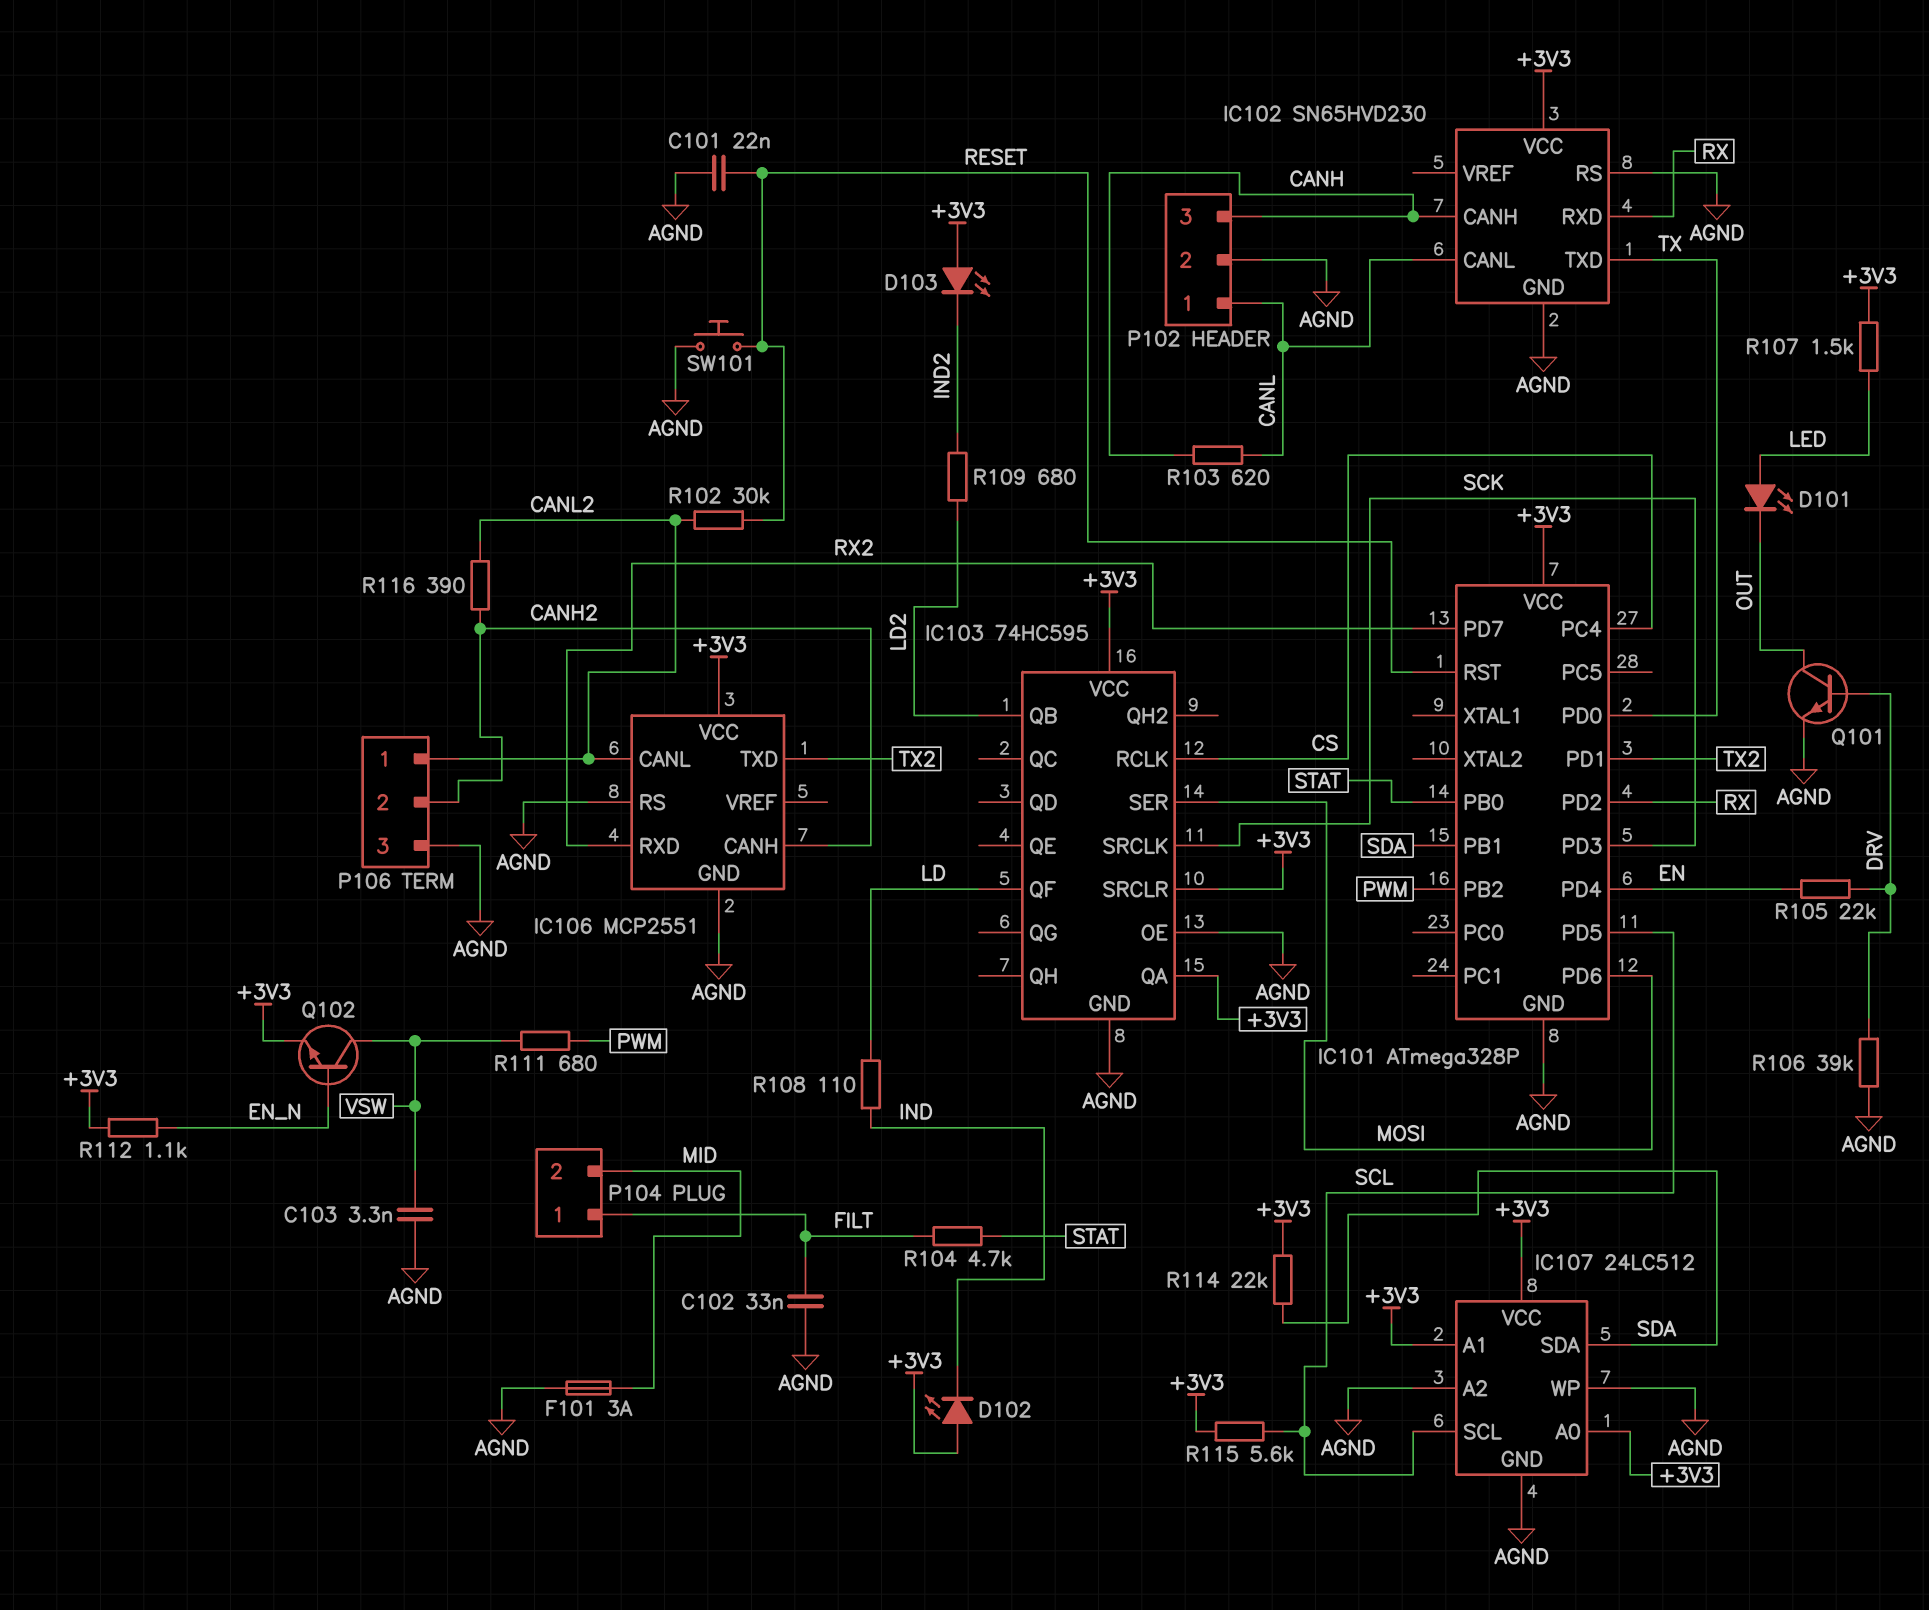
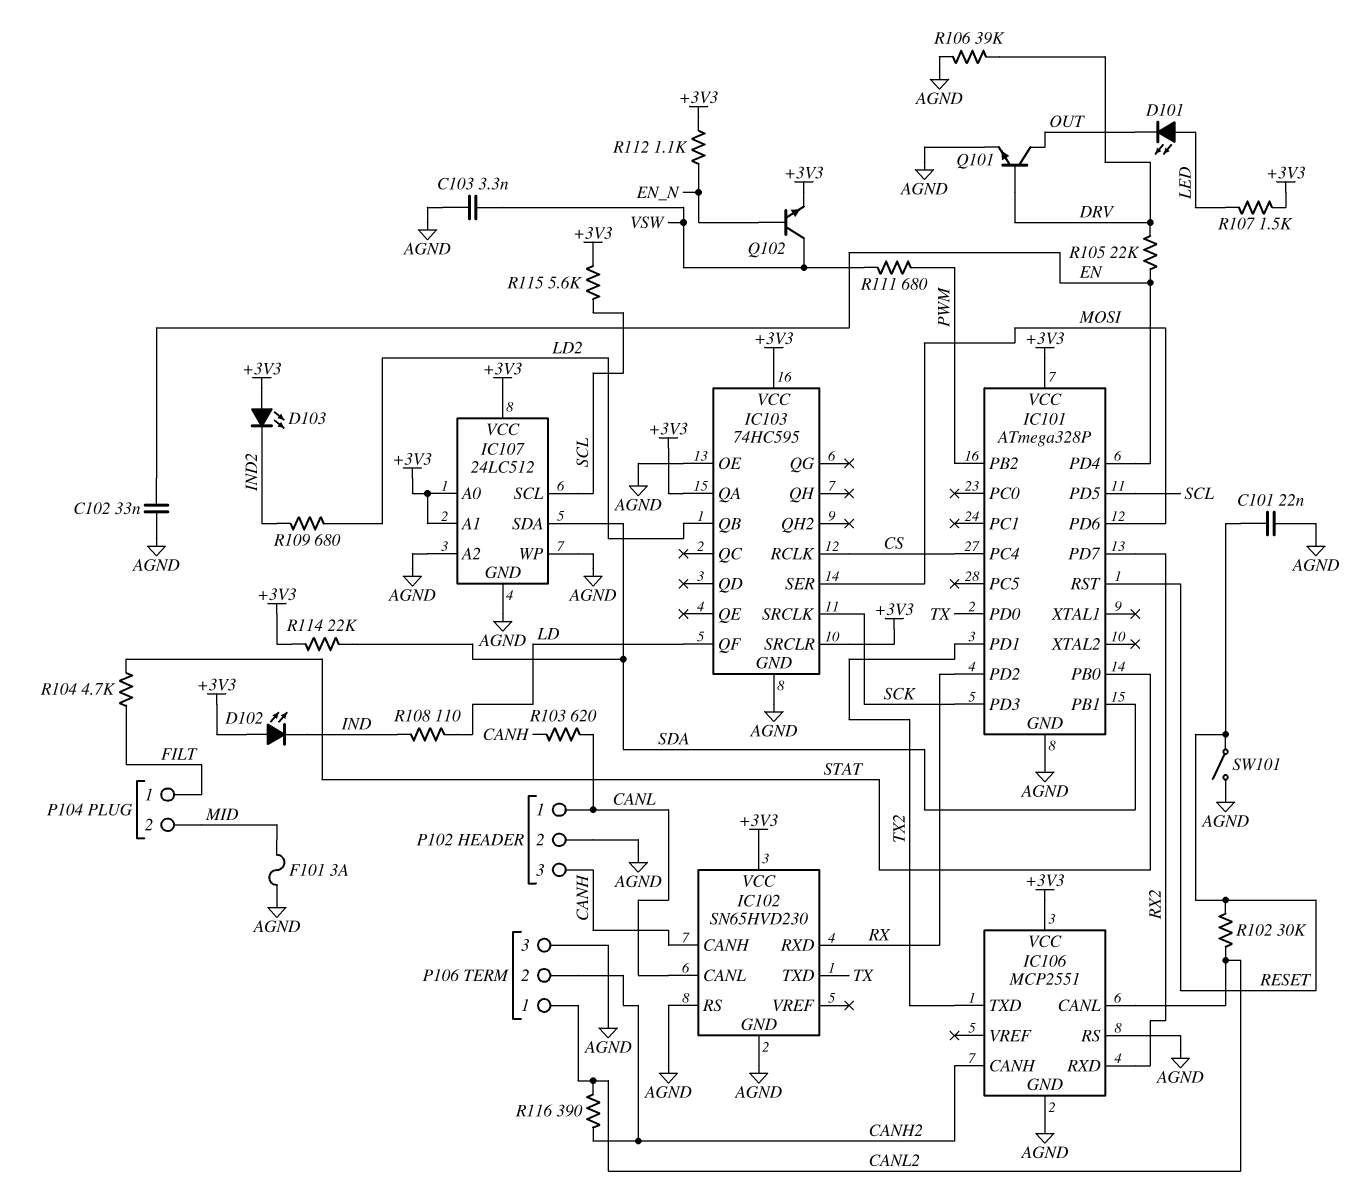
C102: 33nF (AGND, FILT) -> 33nF (AGND, EN)
SW101: button (AGND, RESET) -> switch (AGND, RESET)

